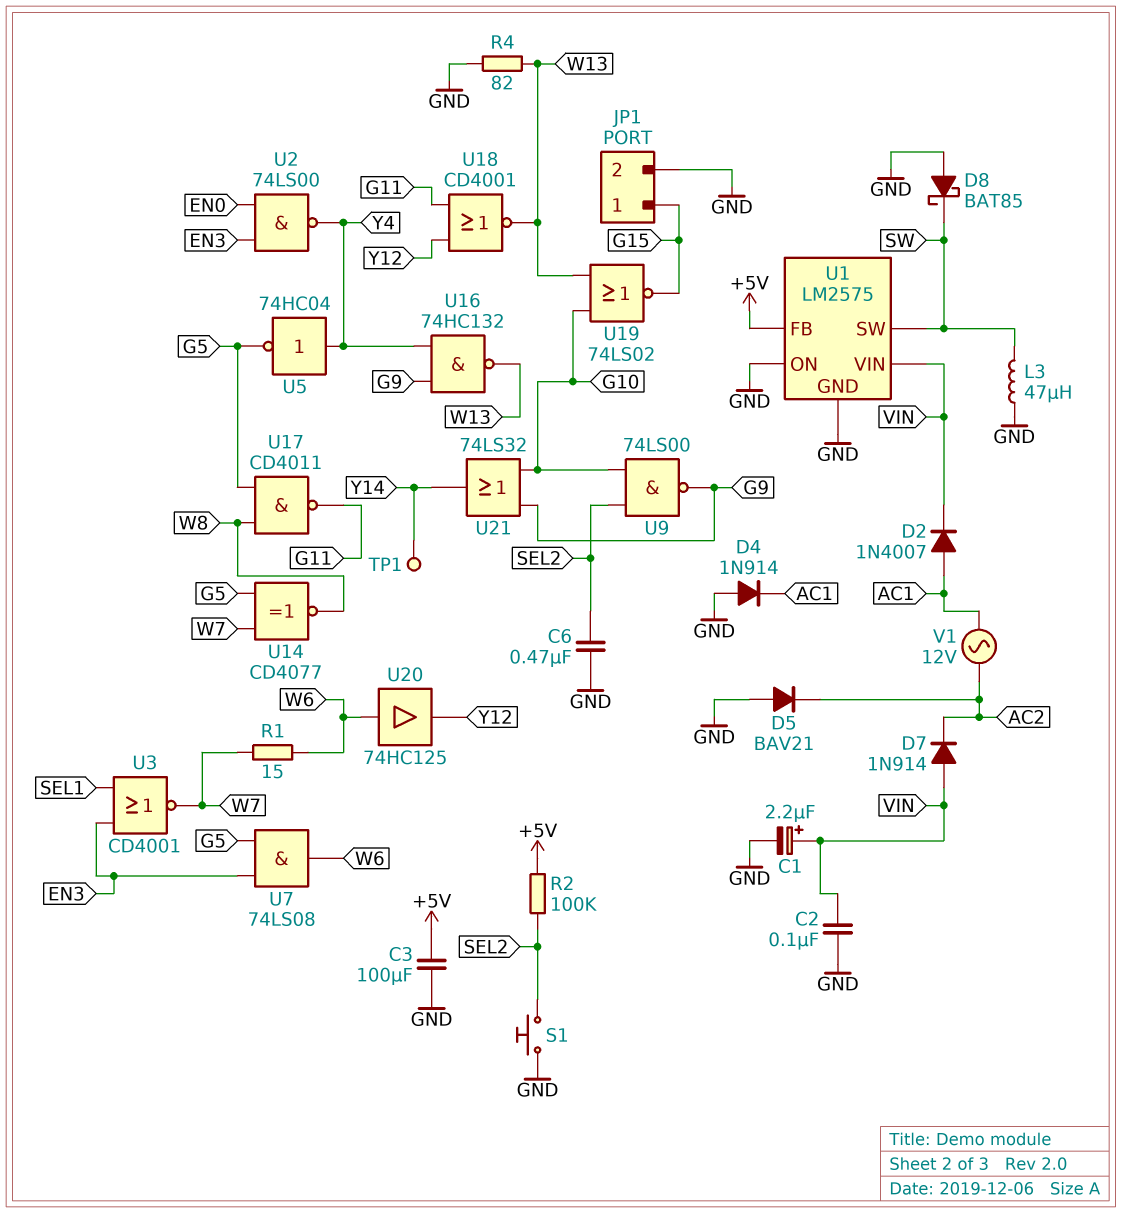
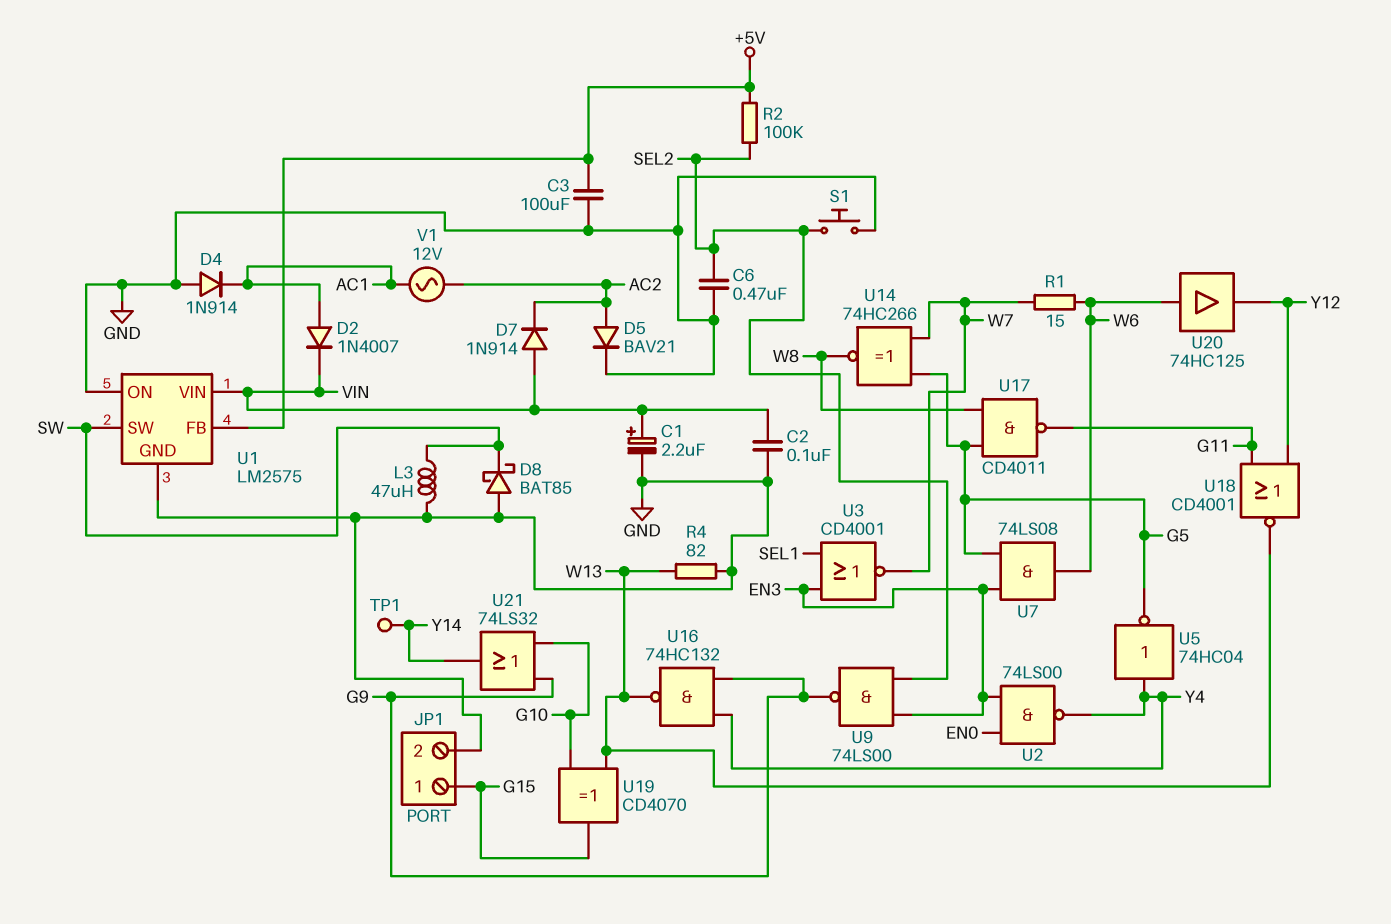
D5: diode BAV21 (A GND, K AC2) -> diode BAV21 (A AC2, K GND)
U9: NAND 74LS00 (in G10, in SEL2, out G9) -> NAND 74LS00 (in EN3, in SEL2, out G9)
U14: XNOR CD4077 (in G5, in W7, out W8) -> XNOR 74HC266 (in G5, in W7, out W8)
U19: NOR 74LS02 (in G10, in W13, out G15) -> XOR CD4070 (in G10, in W13, out G15)

